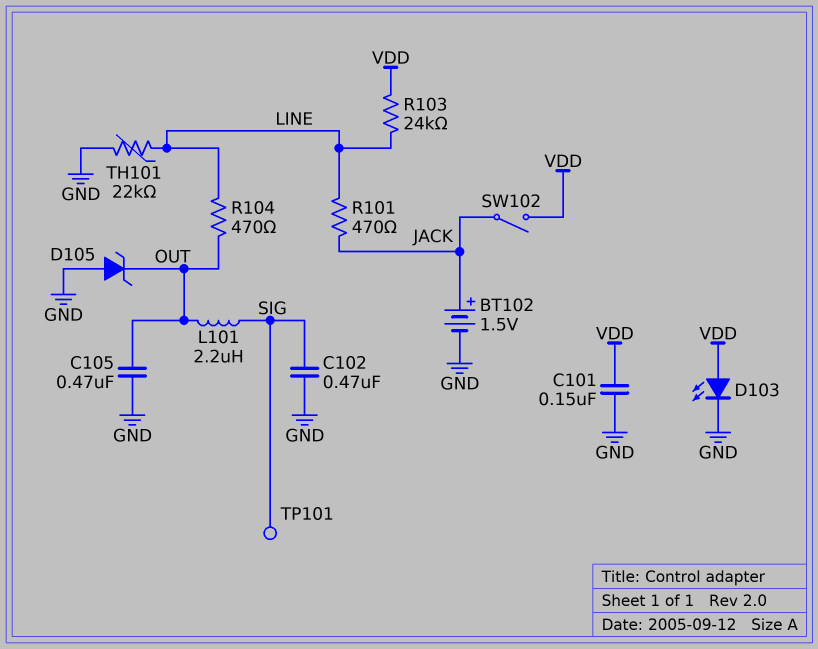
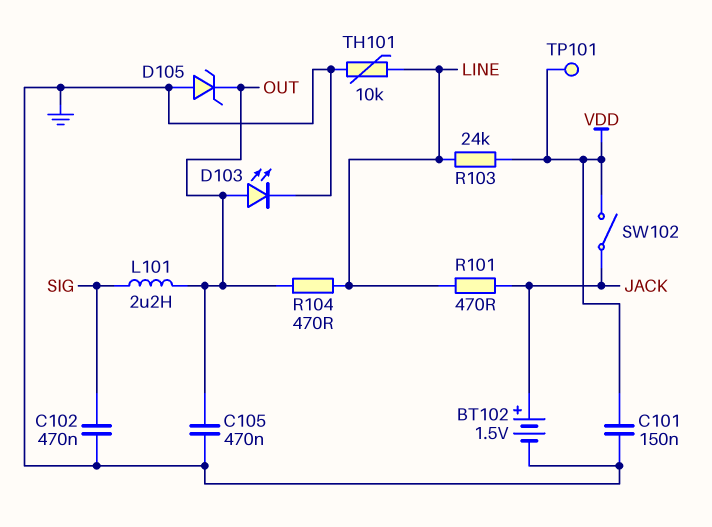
D103: LED (A VDD, K GND) -> LED (A OUT, K GND)
TH101: 22k (GND, LINE) -> 10k (GND, LINE)
TP101: test point (SIG) -> test point (VDD)

